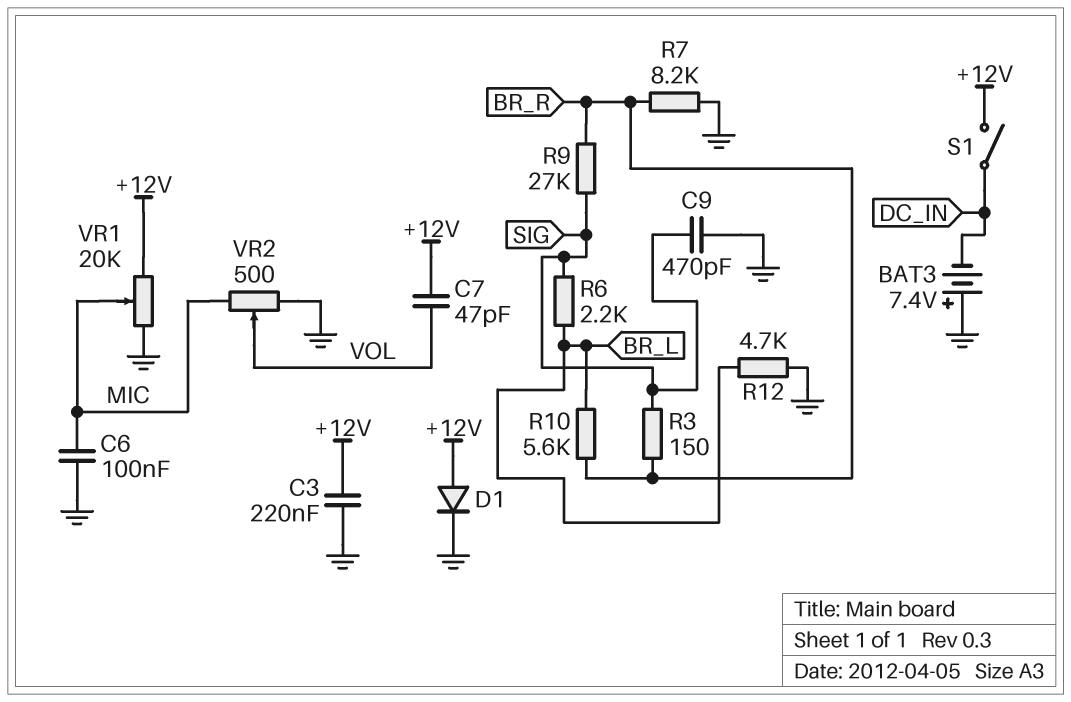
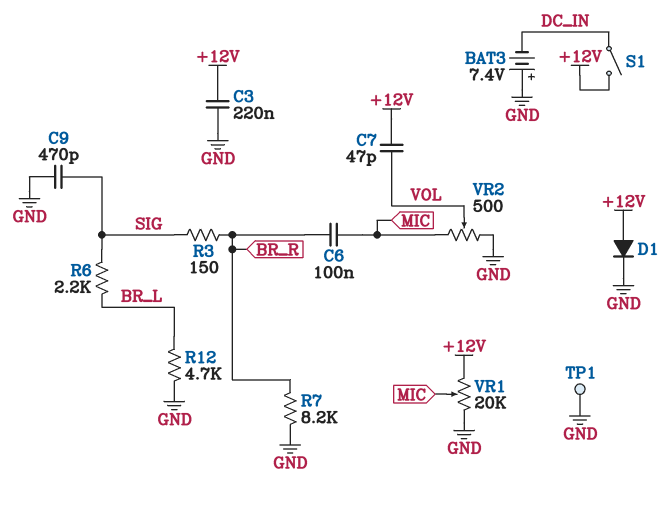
C6: 100nF (GND, MIC) -> 100nF (BR_R, MIC)
R9: 27k (BR_R, SIG) -> none
R10: 5.6k (BR_L, BR_R) -> none
TP1: none -> test point (GND)

